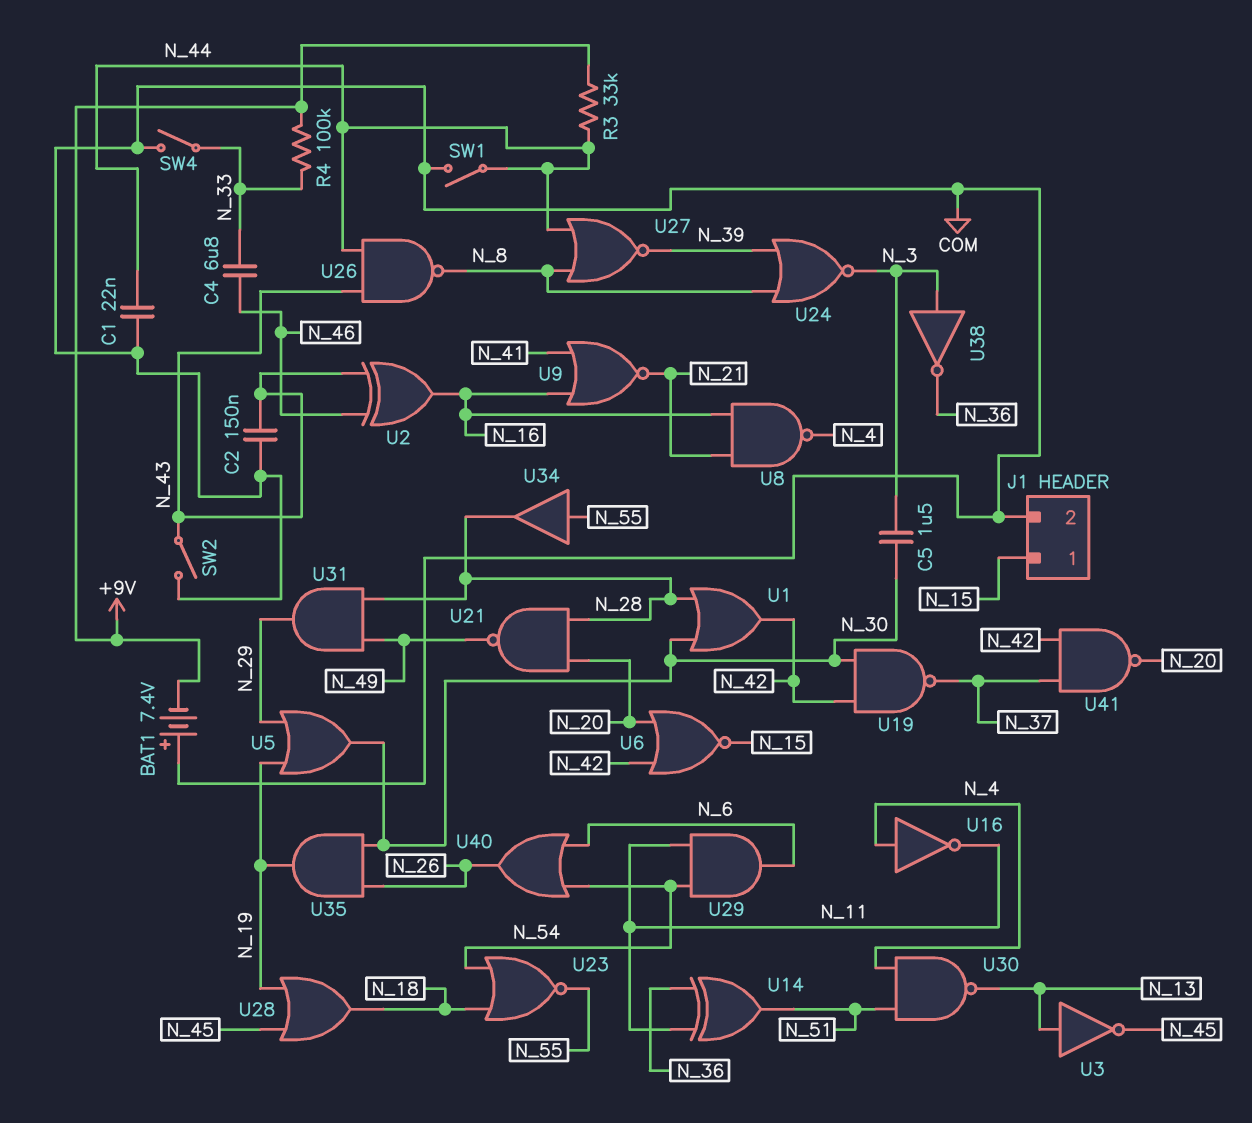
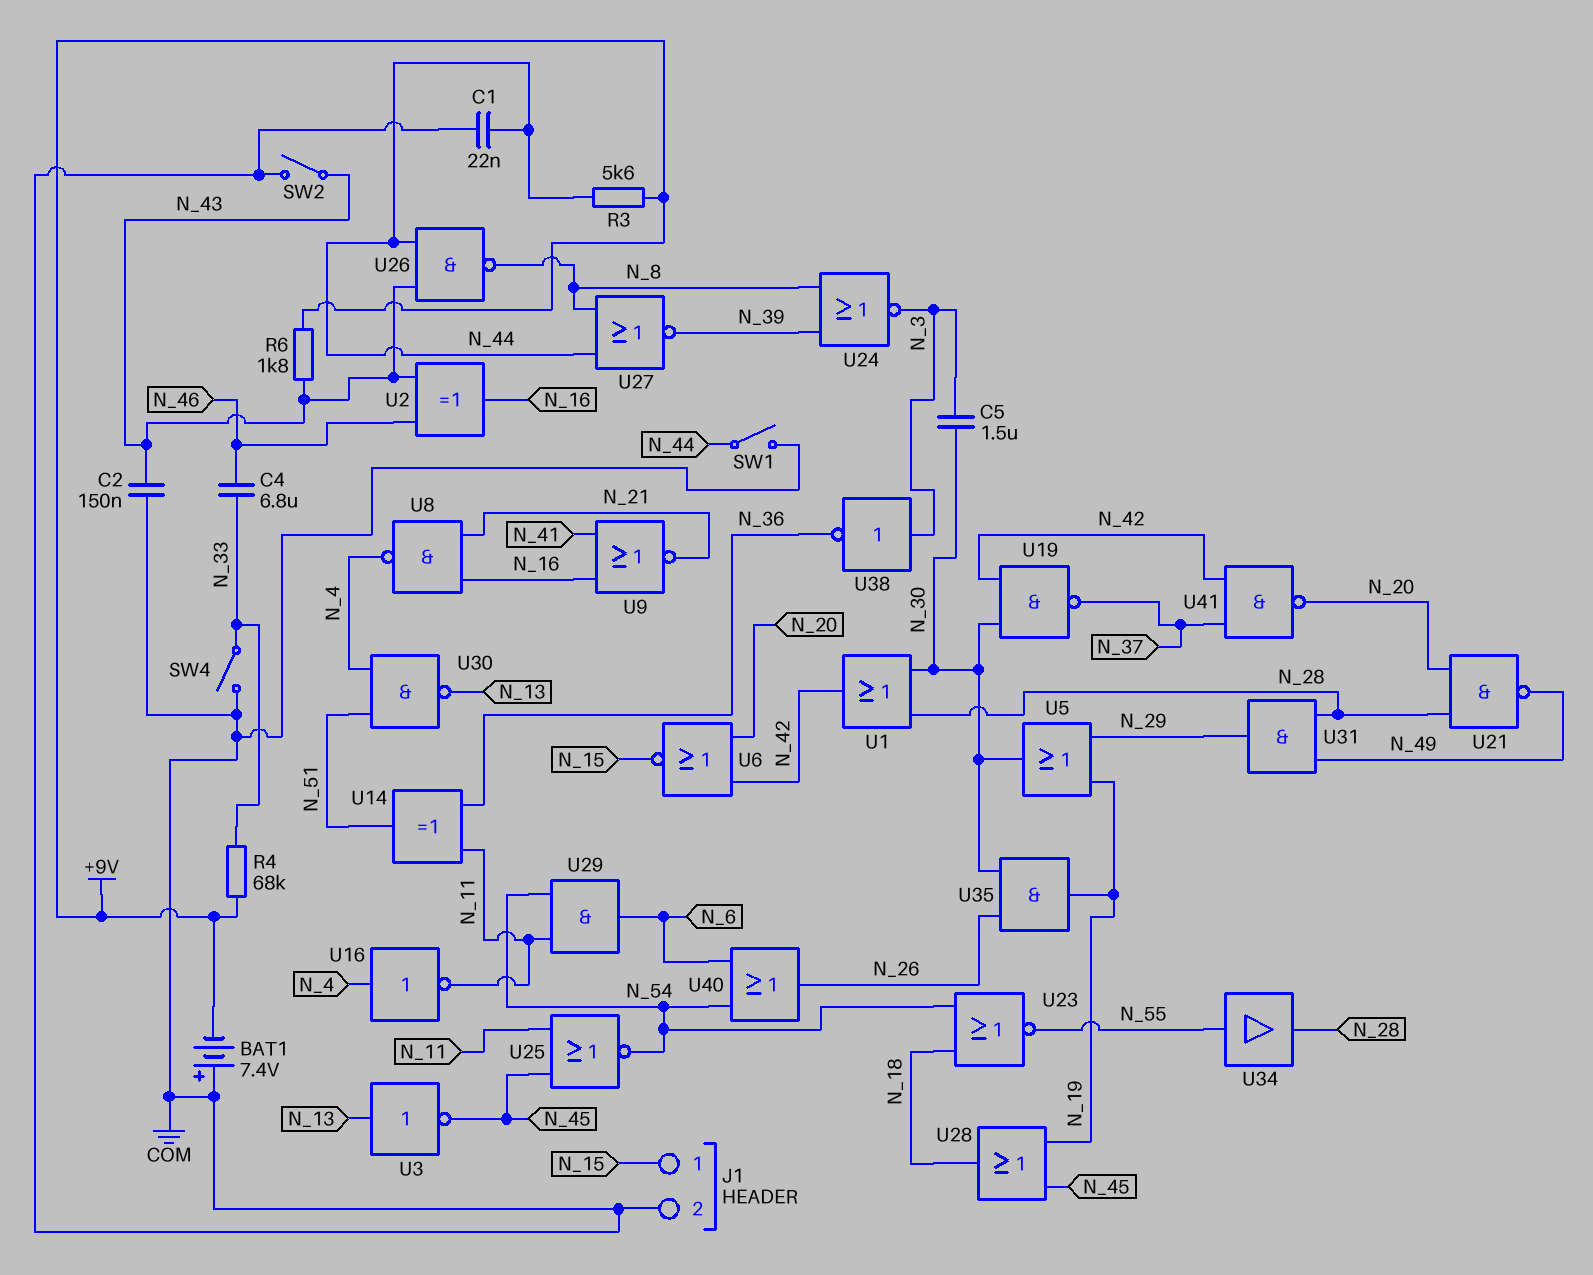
R3: 33k (+9V, N_44) -> 5.6k (+9V, N_44)
R4: 100k (+9V, N_33) -> 68k (+9V, N_33)
R6: none -> 1.8k (+9V, N_43)
U25: none -> NOR (in N_11, in N_45, out N_54)

